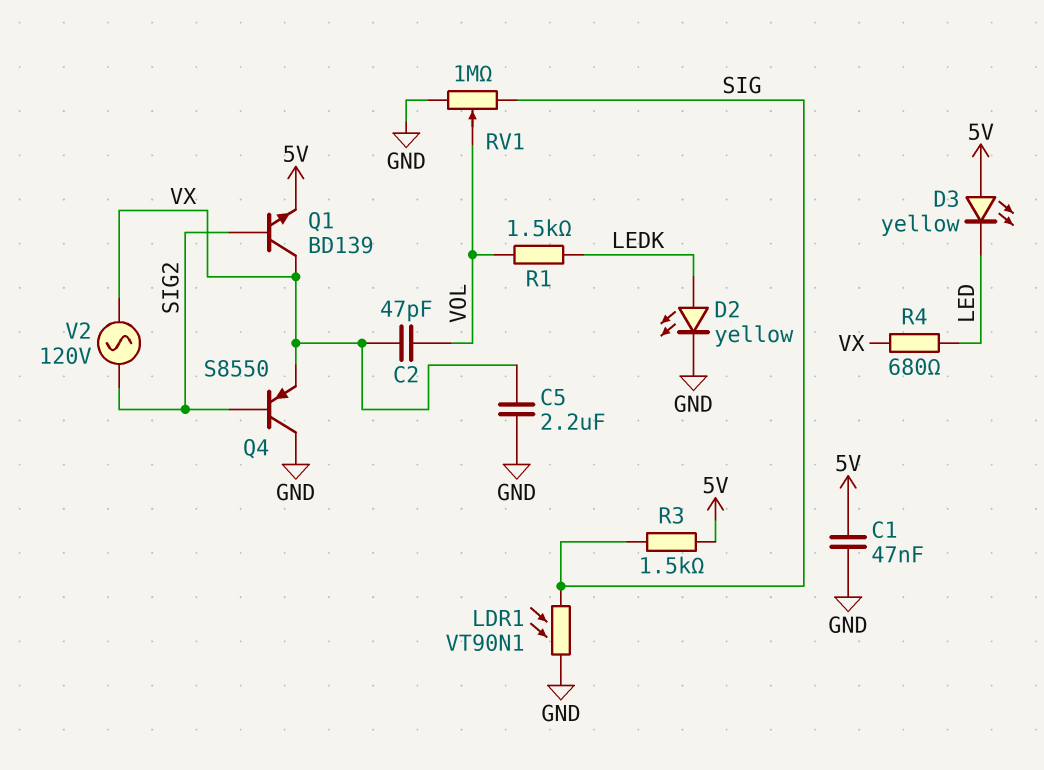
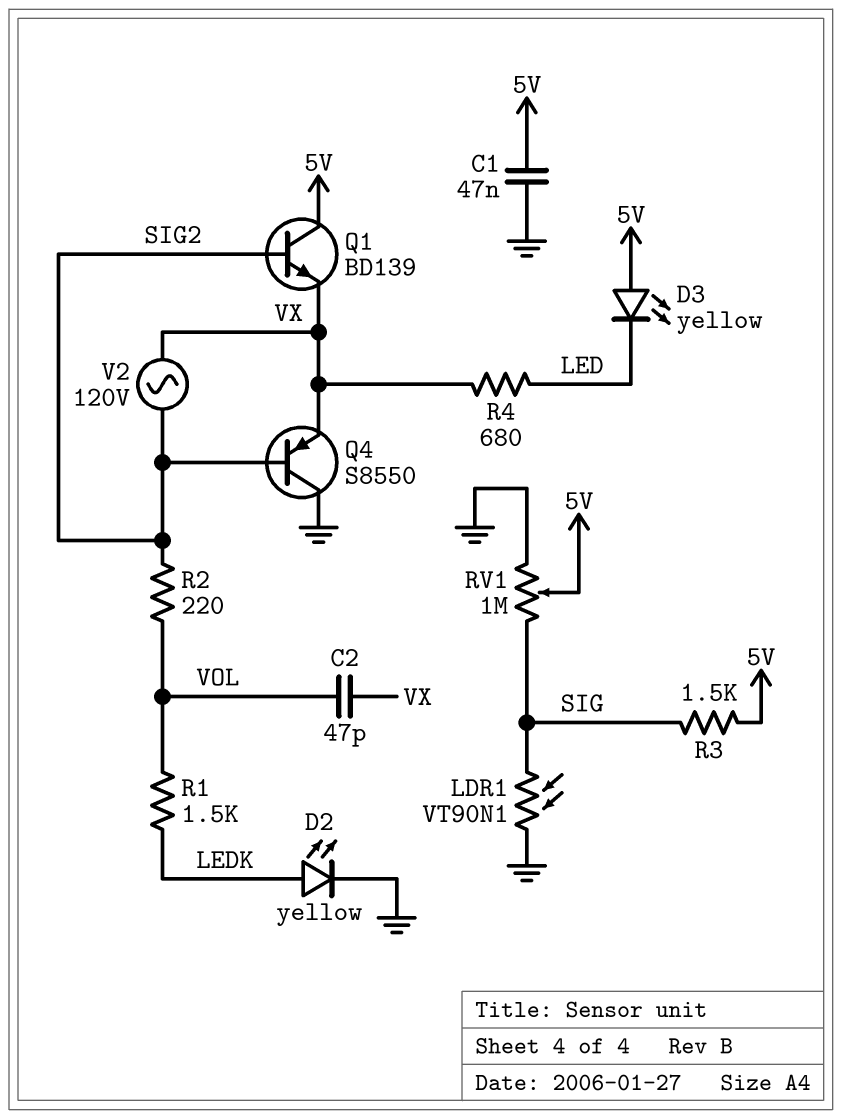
C5: 2.2uF (GND, VX) -> none
Q1: NPN BD139 (B SIG2, C VX, E 5V) -> NPN BD139 (B SIG2, C 5V, E VX)
R2: none -> 220 (SIG2, VOL)
RV1: 1M (GND, SIG, wiper VOL) -> 1M (GND, SIG, wiper 5V)

